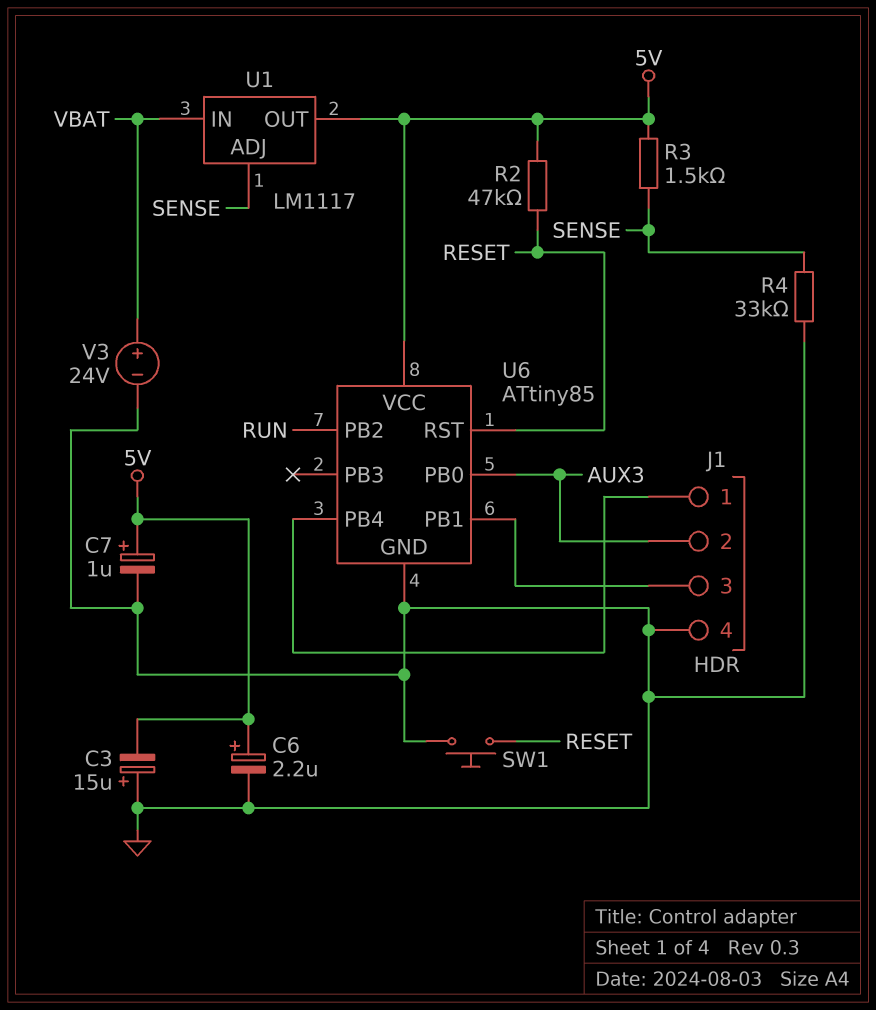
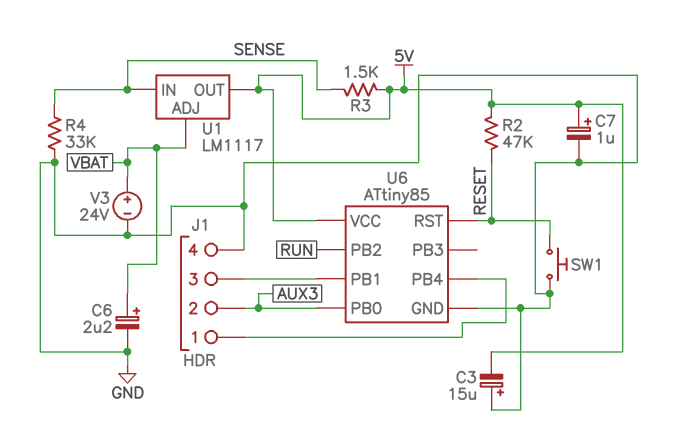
C6: 2.2uF (plus 5V, minus GND) -> 2.2uF (plus VBAT, minus GND)
U1 pin ADJ: SENSE -> VBAT
U1 pin IN: VBAT -> SENSE

